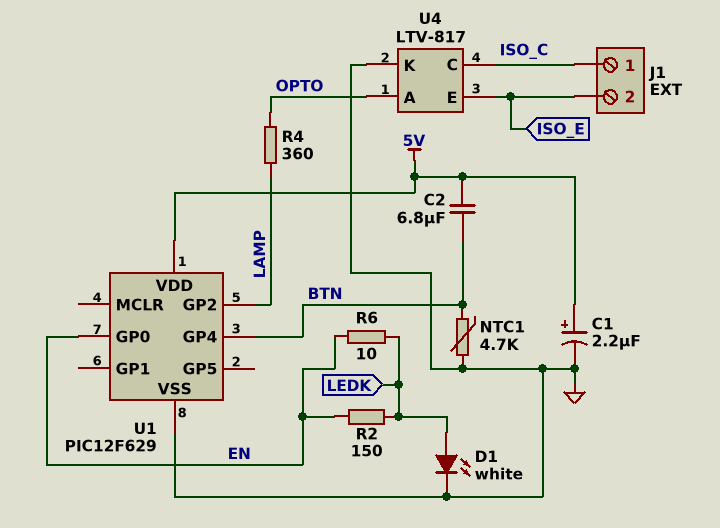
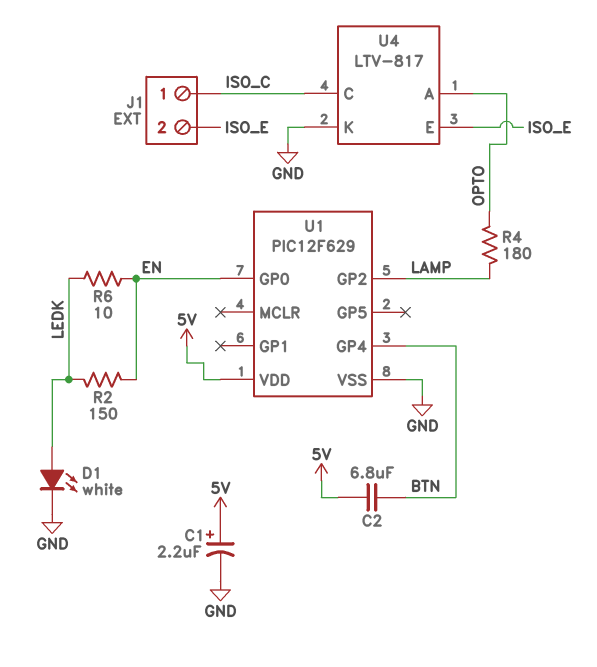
NTC1: 4.7k (BTN, GND) -> none
R4: 360 (LAMP, OPTO) -> 180 (LAMP, OPTO)

